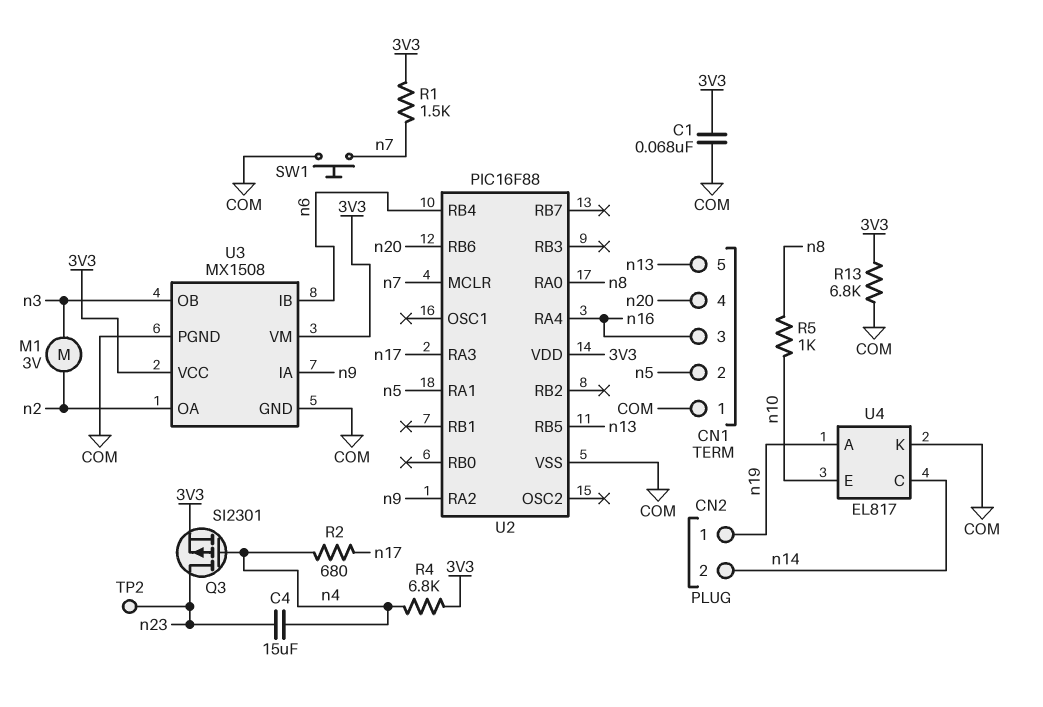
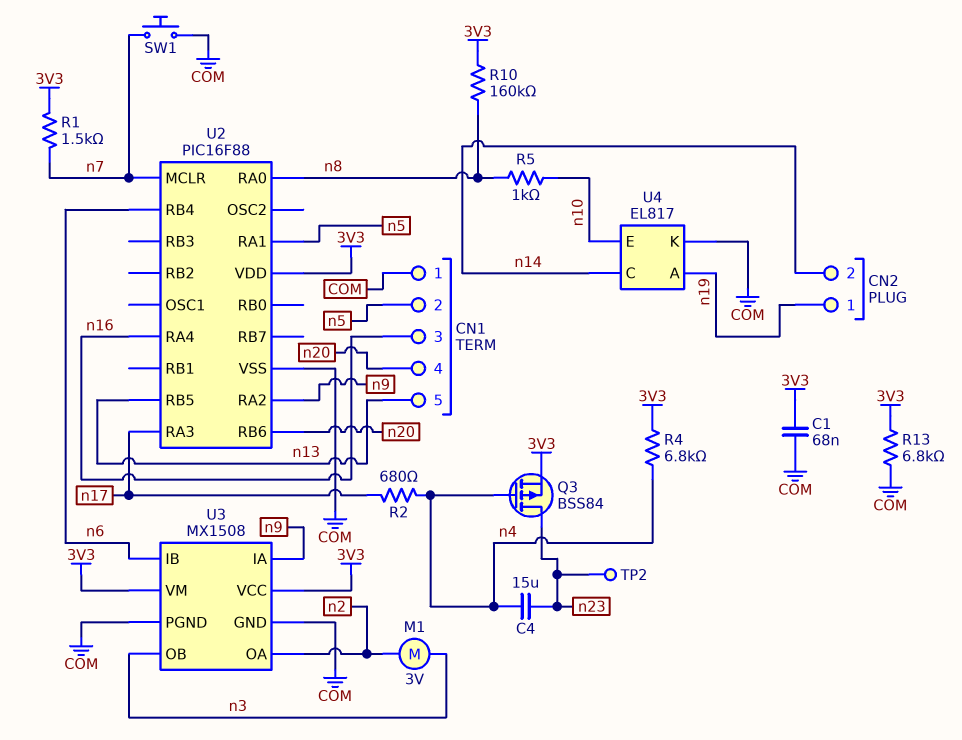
Q3: PMOS SI2301 (G n4, D n23, S 3V3) -> PMOS BSS84 (G n4, D n23, S 3V3)
R10: none -> 160k (3V3, n8)

